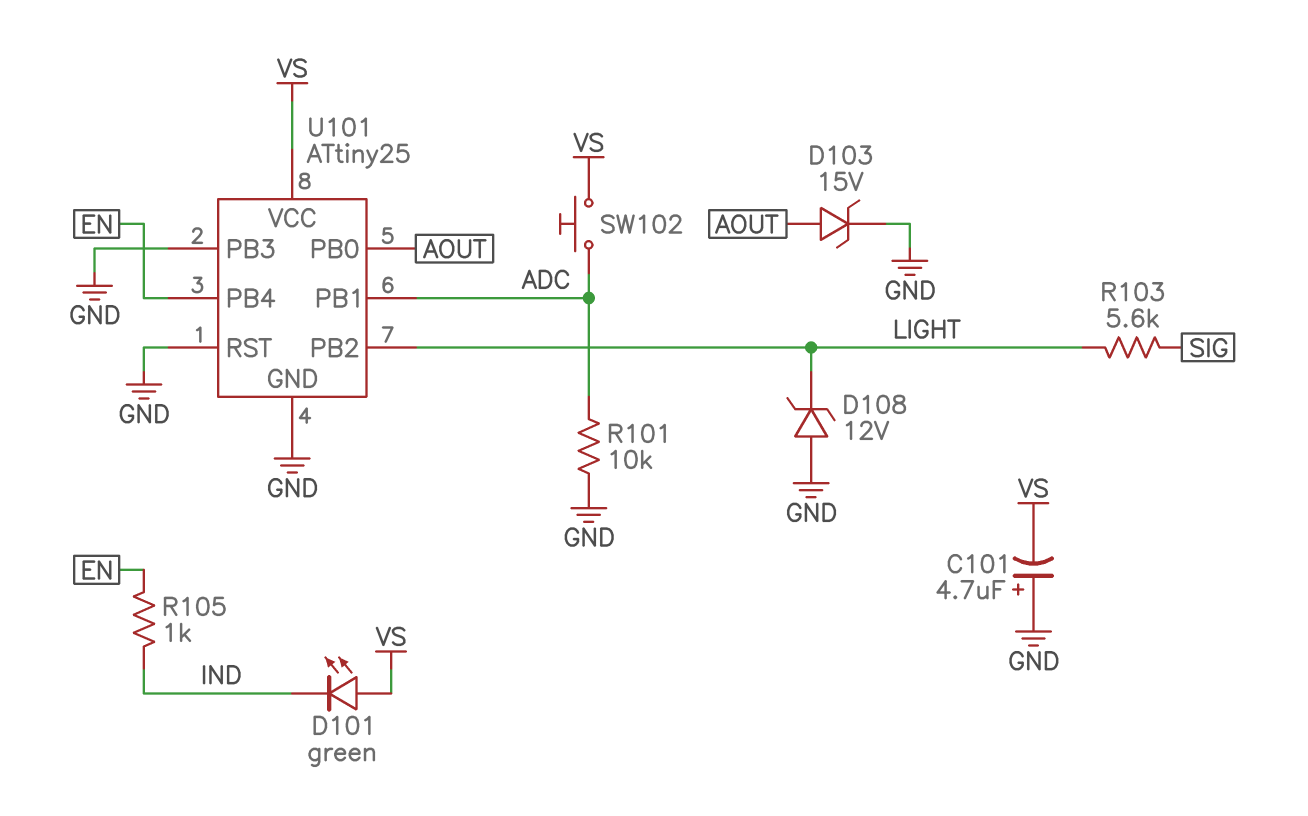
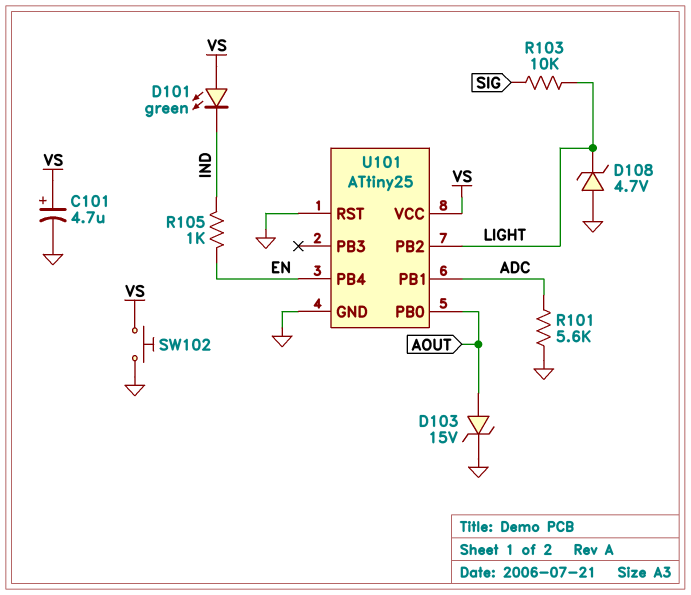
C101: 4.7uF (plus GND, minus VS) -> 4.7uF (plus VS, minus GND)
D108: zener 12V (A GND, K LIGHT) -> zener 4.7V (A GND, K LIGHT)
R101: 10k (ADC, GND) -> 5.6k (ADC, GND)
R103: 5.6k (LIGHT, SIG) -> 10k (LIGHT, SIG)
SW102: button (ADC, VS) -> button (GND, VS)
U101 pin PB3: GND -> none

